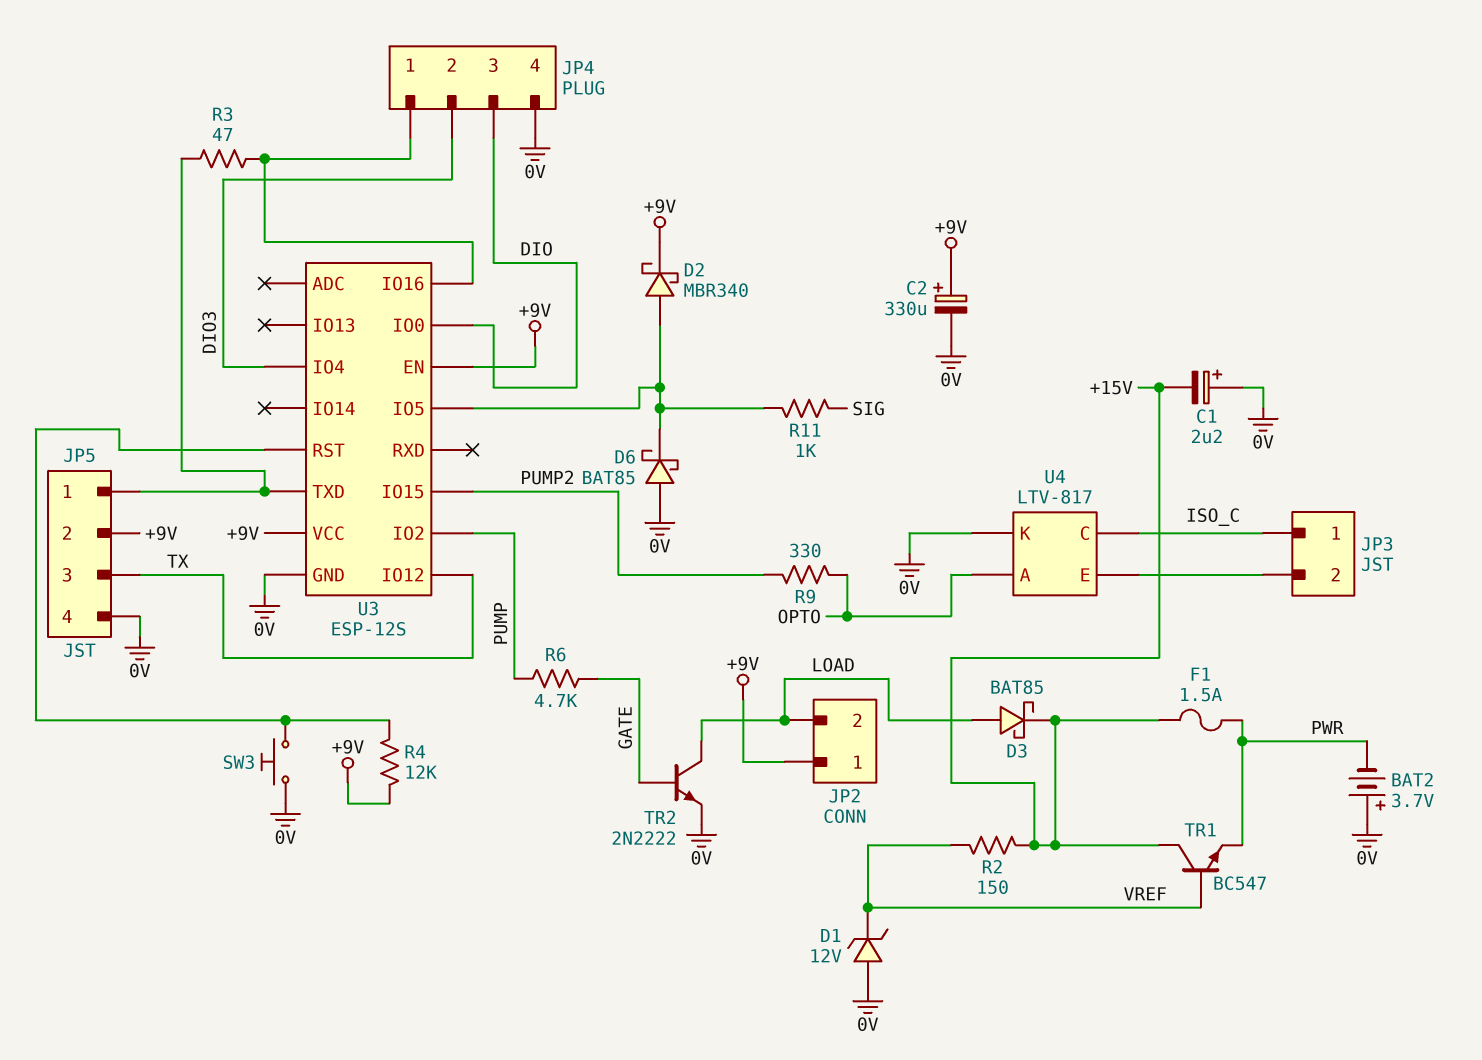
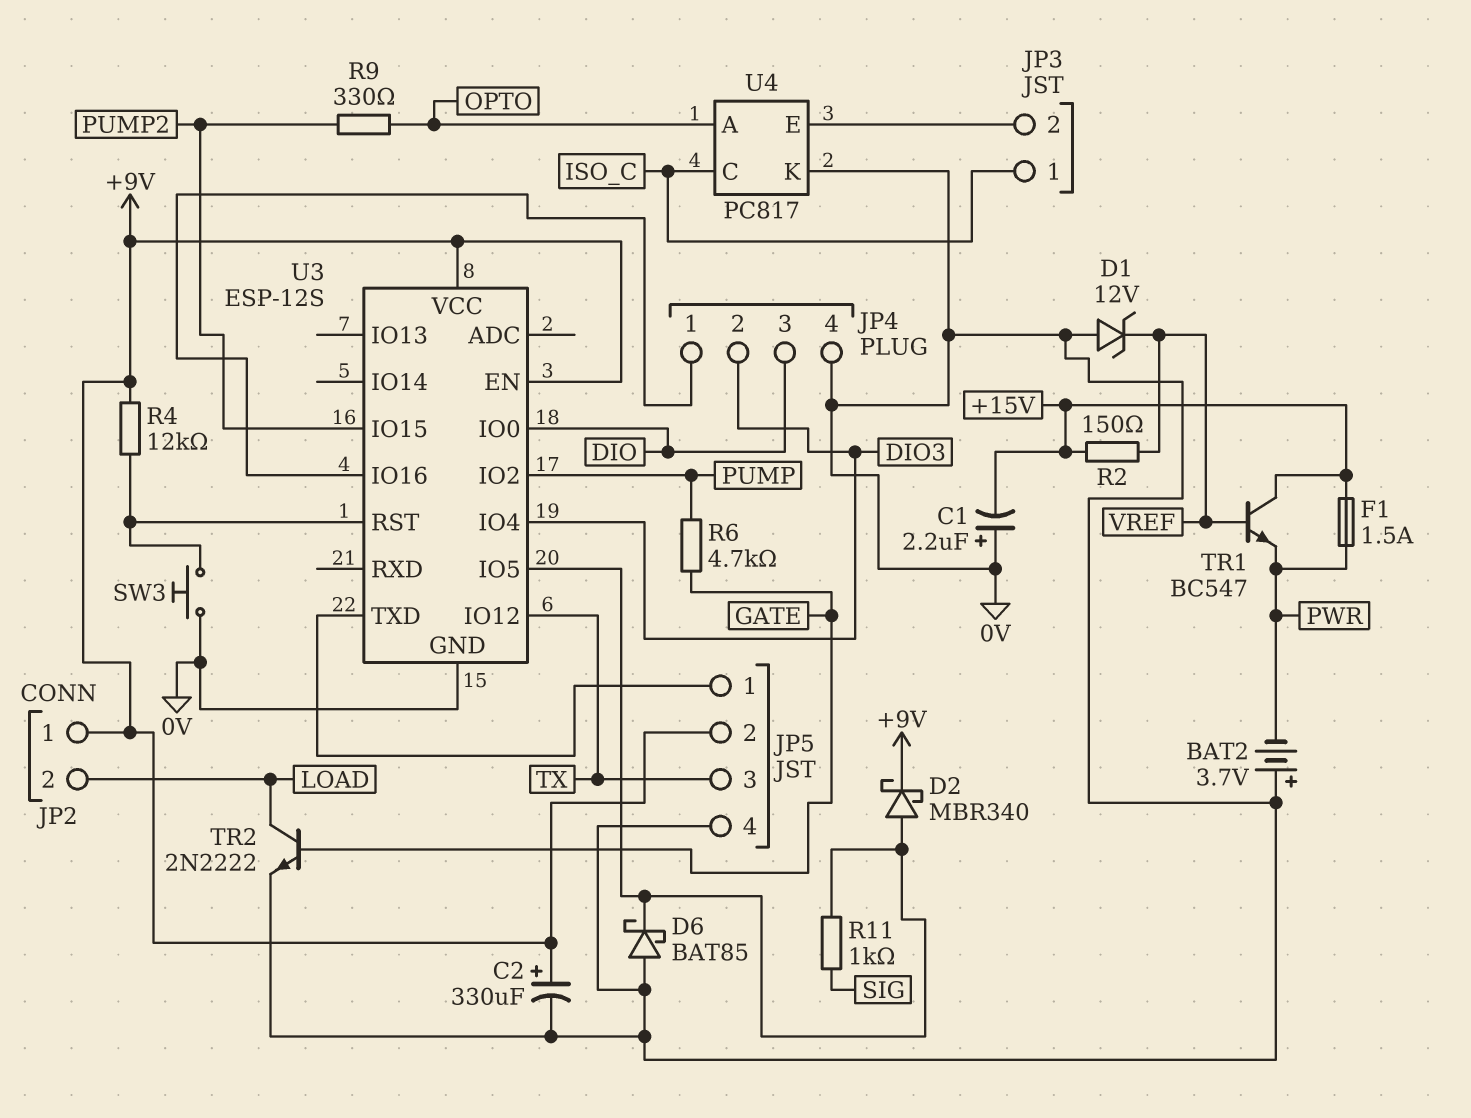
D3: schottky BAT85 (A LOAD, K +15V) -> none
R3: 47 (JP4/1, JP5/1) -> none
U4: LTV-817 -> PC817

